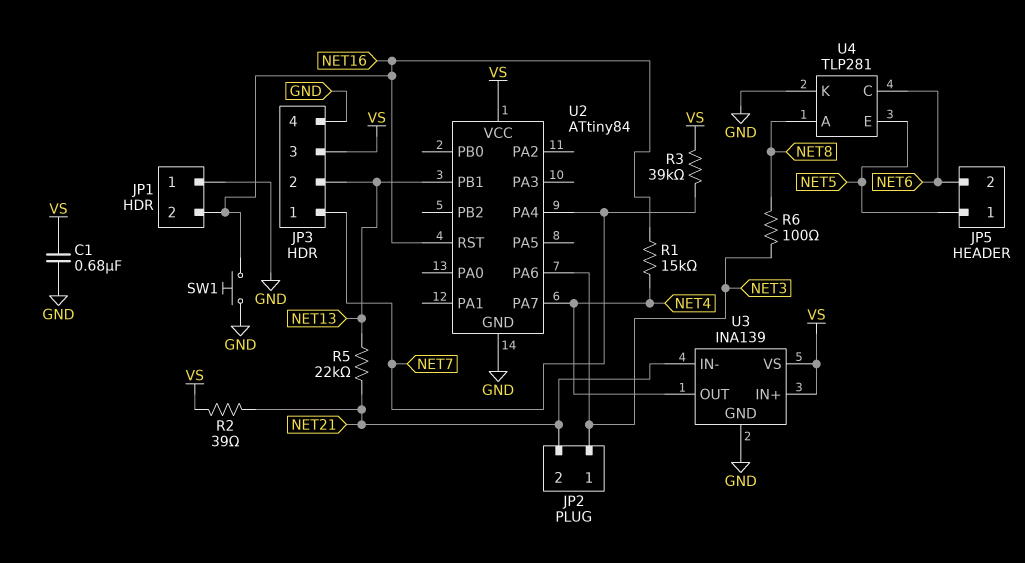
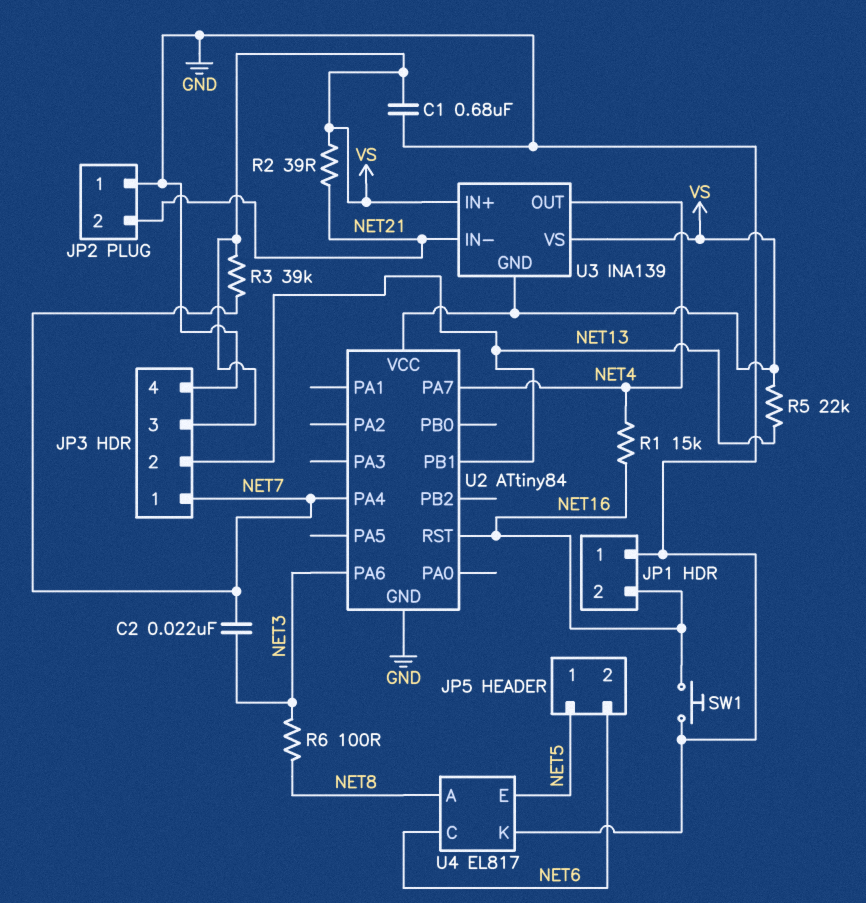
C2: none -> 22nF (NET3, NET7)
JP2 pin 1: NET3 -> GND
R5: 22k (NET13, NET21) -> 22k (NET13, VS)
U3 pin GND: GND -> VS
U4: TLP281 -> EL817

